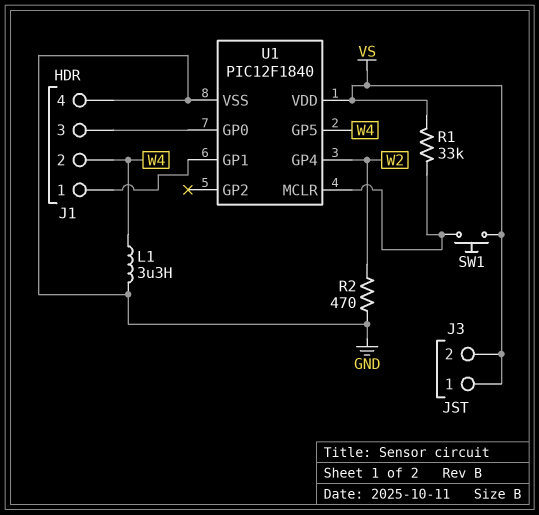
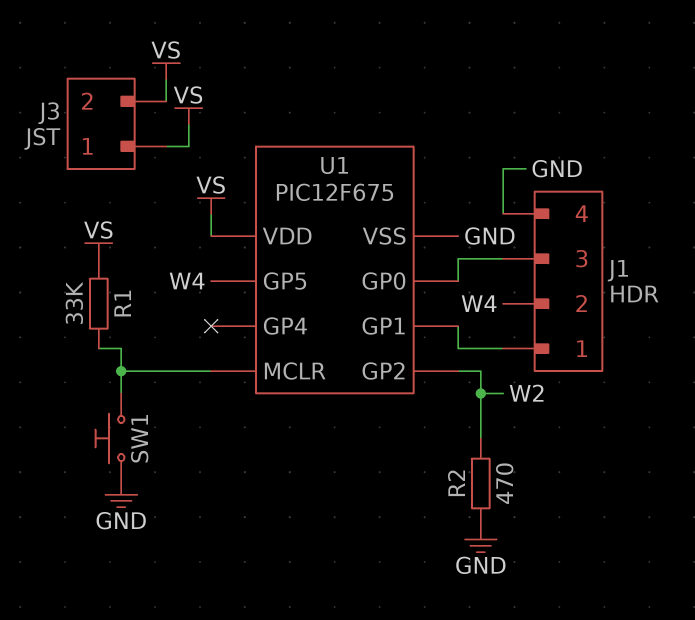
L1: 3.3uH (GND, W4) -> none
SW1: button (U1/MCLR, VS) -> button (GND, U1/MCLR)
U1: PIC12F1840 -> PIC12F675
U1 pin GP2: none -> W2
U1 pin GP4: W2 -> none

